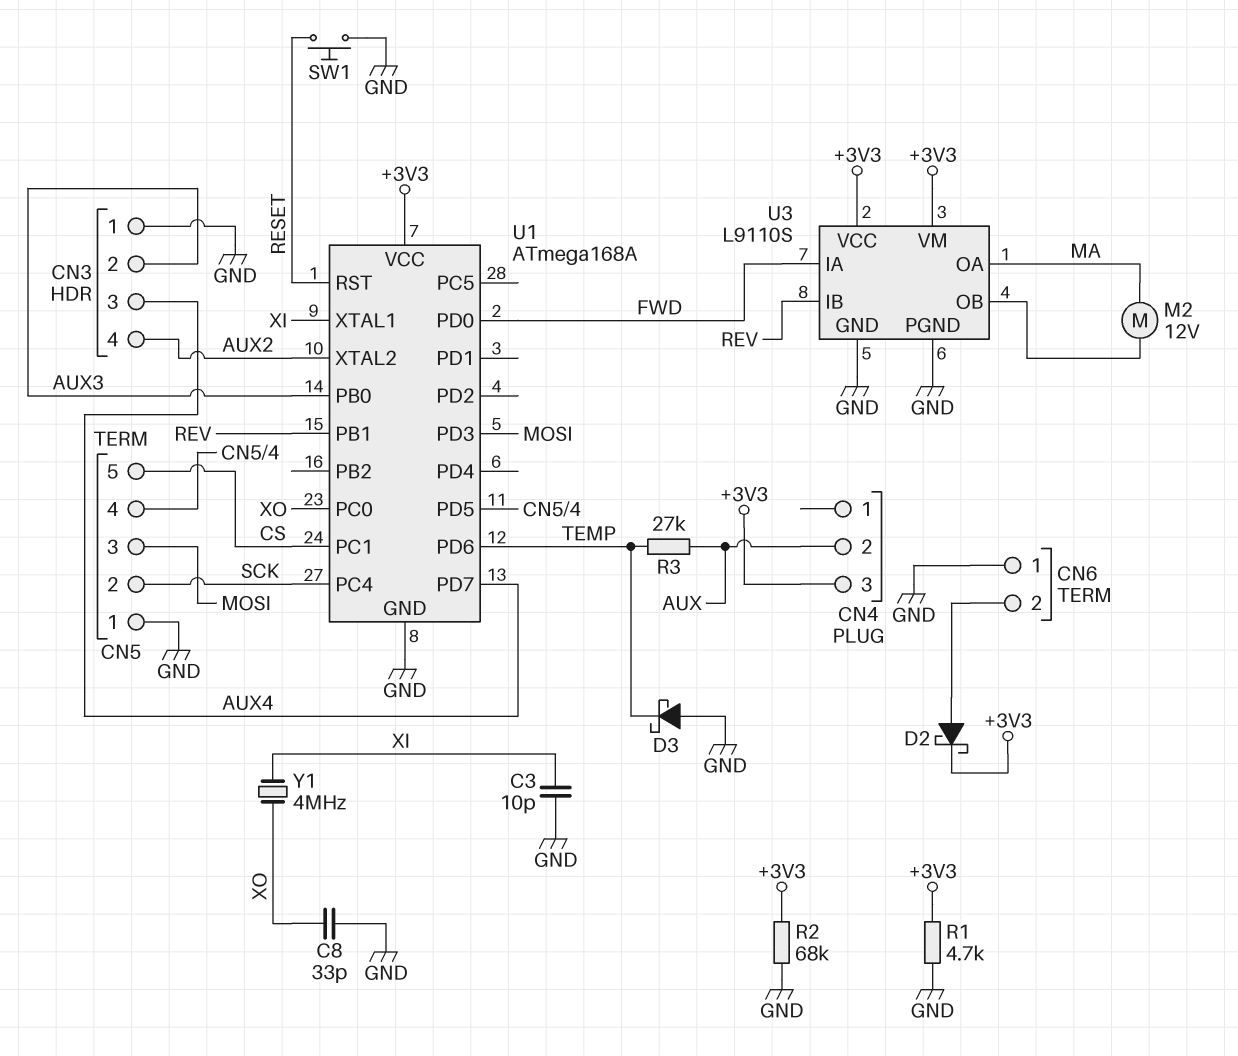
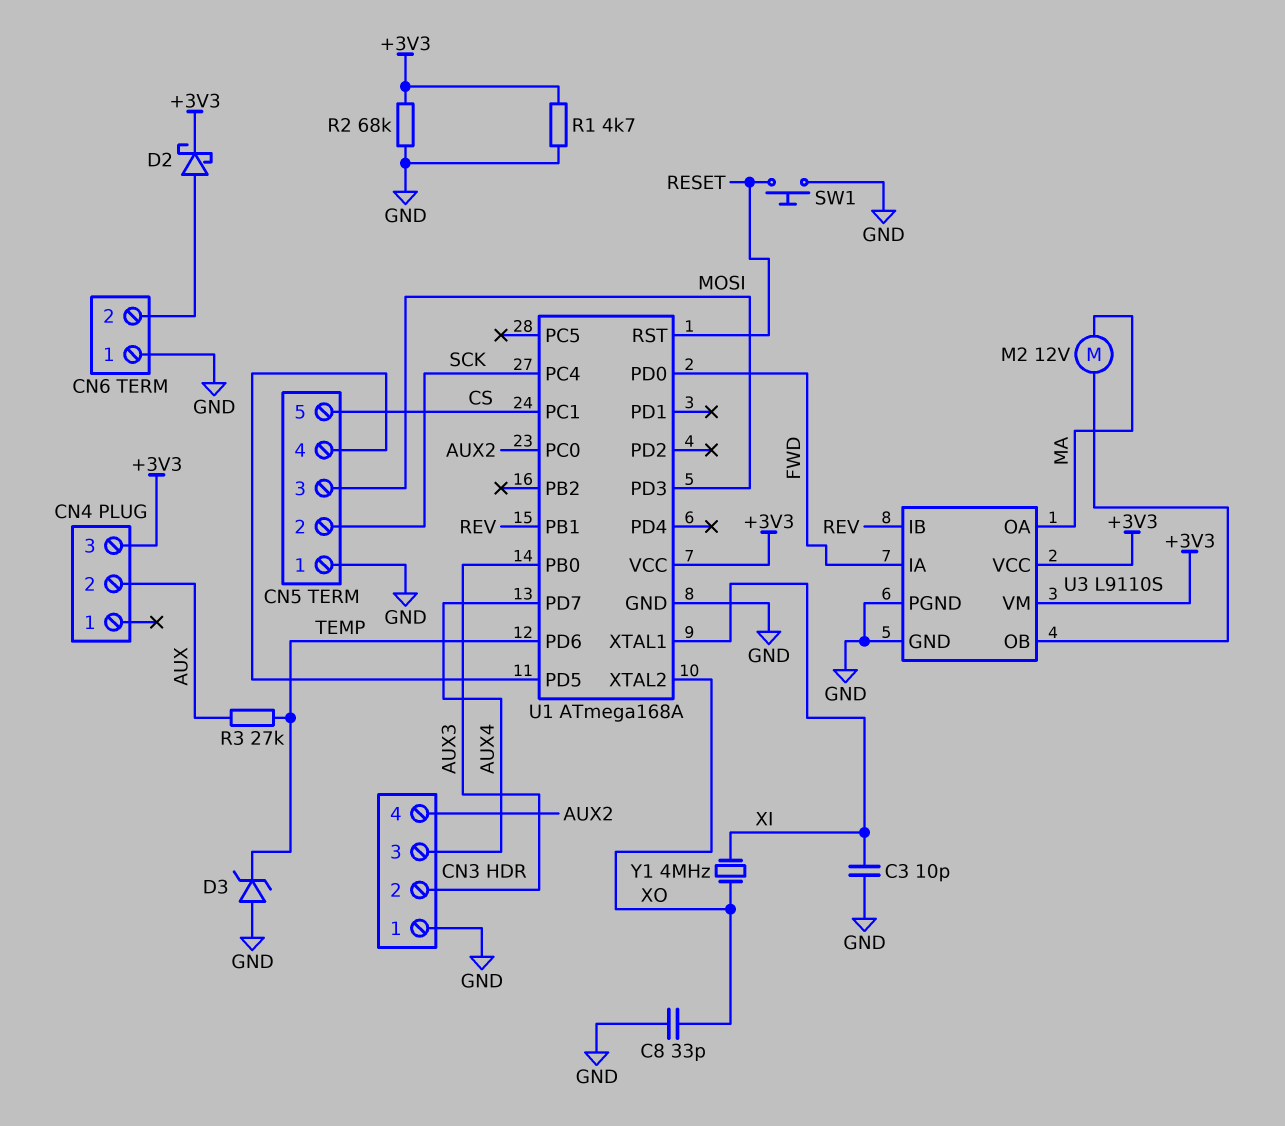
D3: schottky (A GND, K TEMP) -> zener (A GND, K TEMP)
U1 pin PC0: XO -> AUX2
U1 pin XTAL2: AUX2 -> XO

